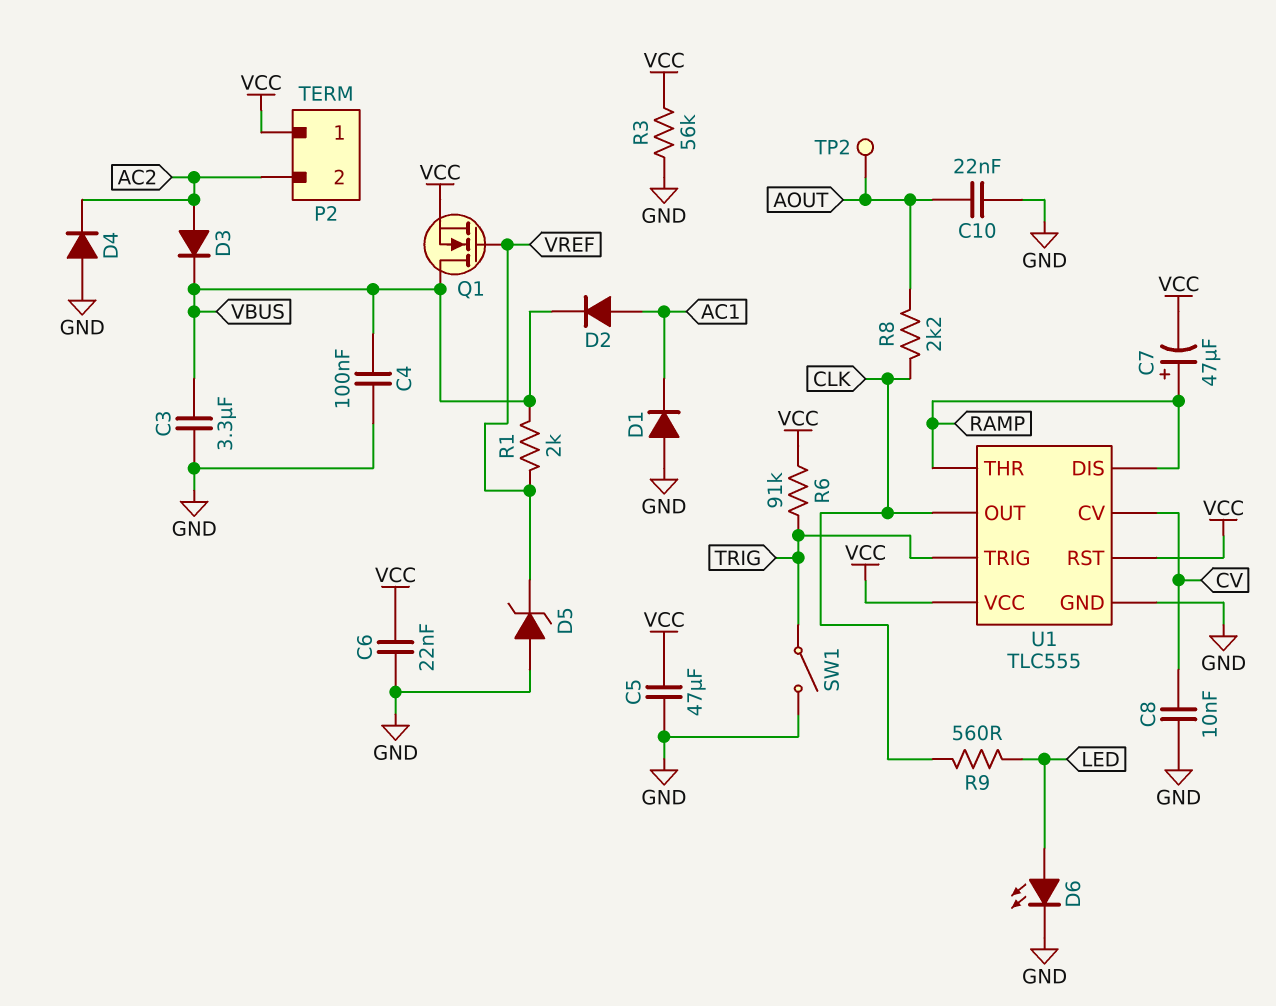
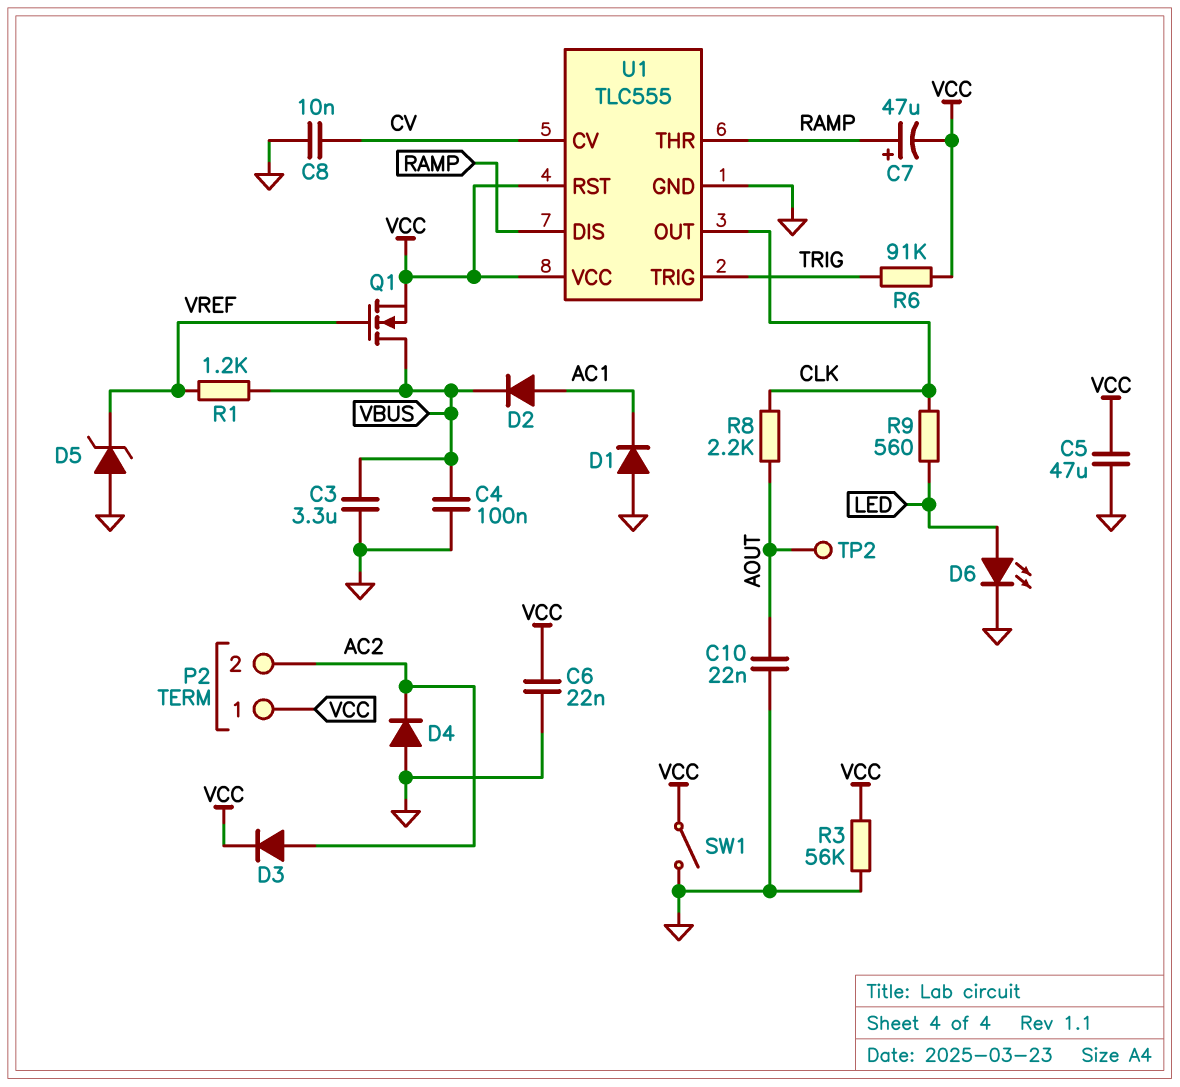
D3: diode (A AC2, K VBUS) -> diode (A AC2, K VCC)
R1: 2k (VBUS, VREF) -> 1.2k (VBUS, VREF)
SW1: switch (GND, TRIG) -> switch (GND, VCC)

